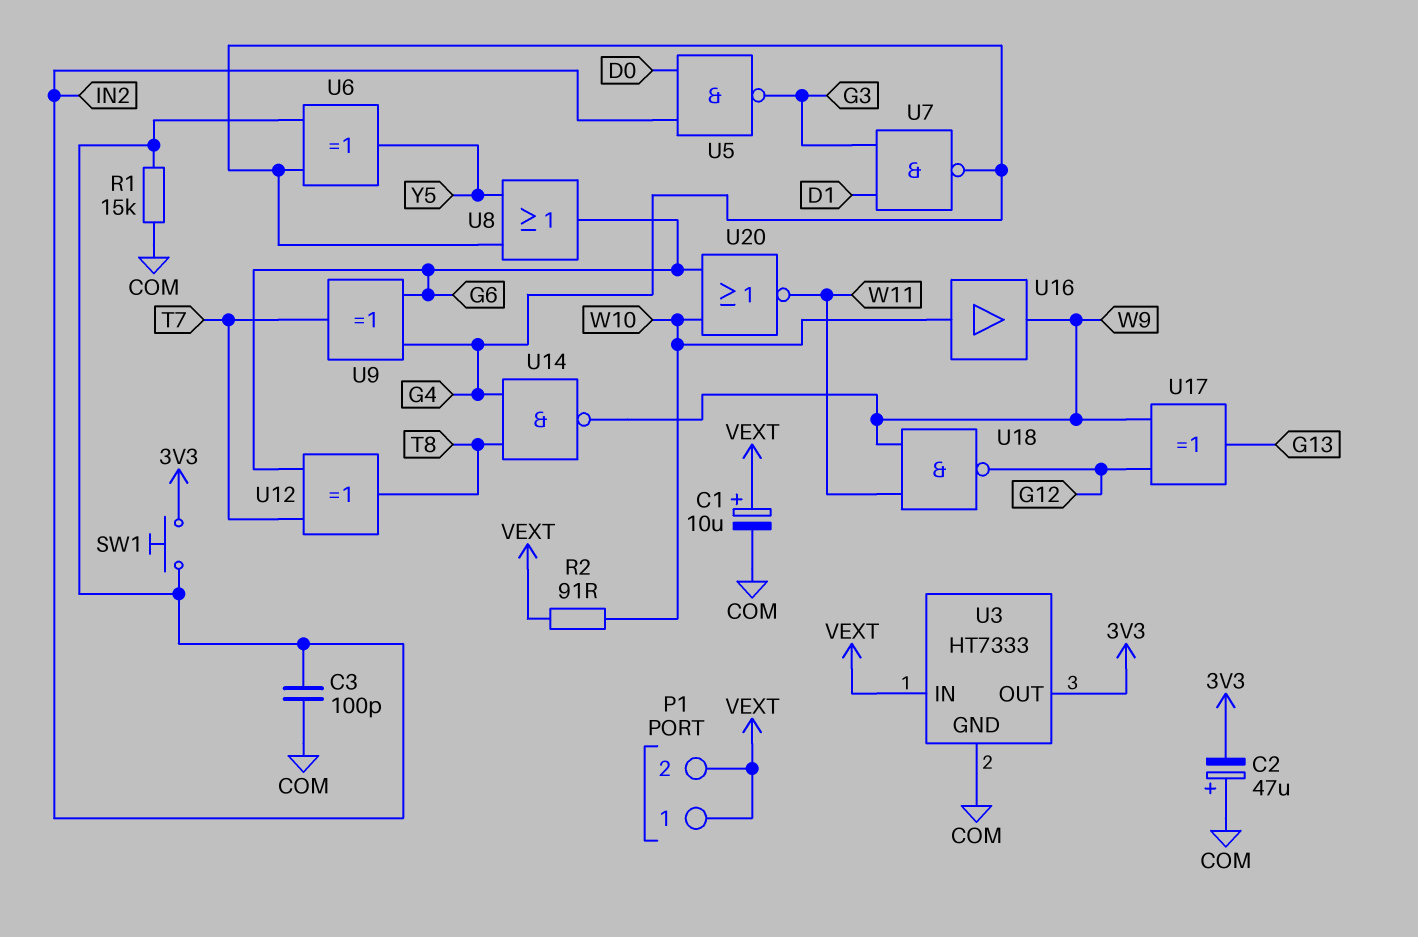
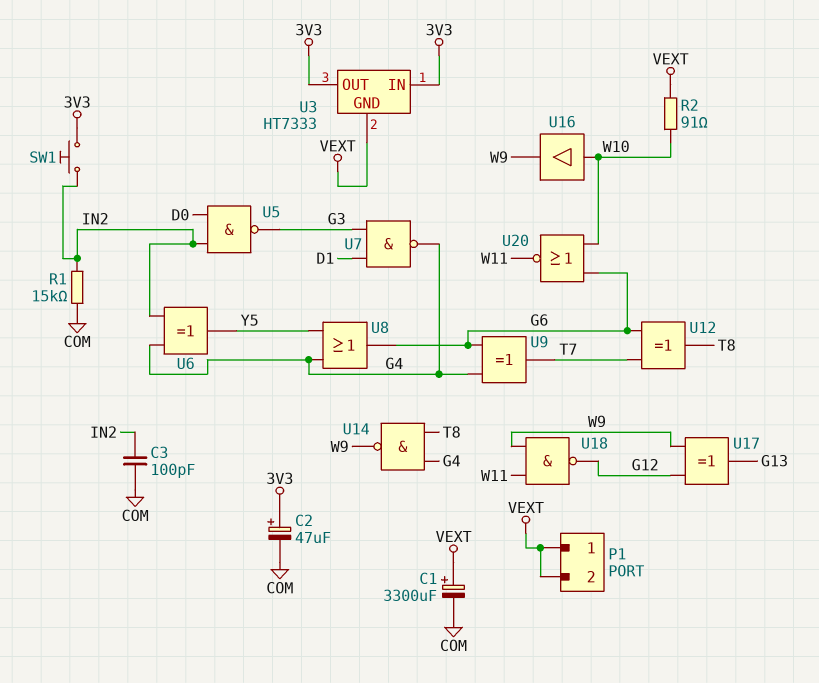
C1: 10uF (plus VEXT, minus COM) -> 3300uF (plus VEXT, minus COM)
C2: 47uF (plus COM, minus 3V3) -> 47uF (plus 3V3, minus COM)
U3 pin GND: COM -> VEXT
U3 pin IN: VEXT -> 3V3

